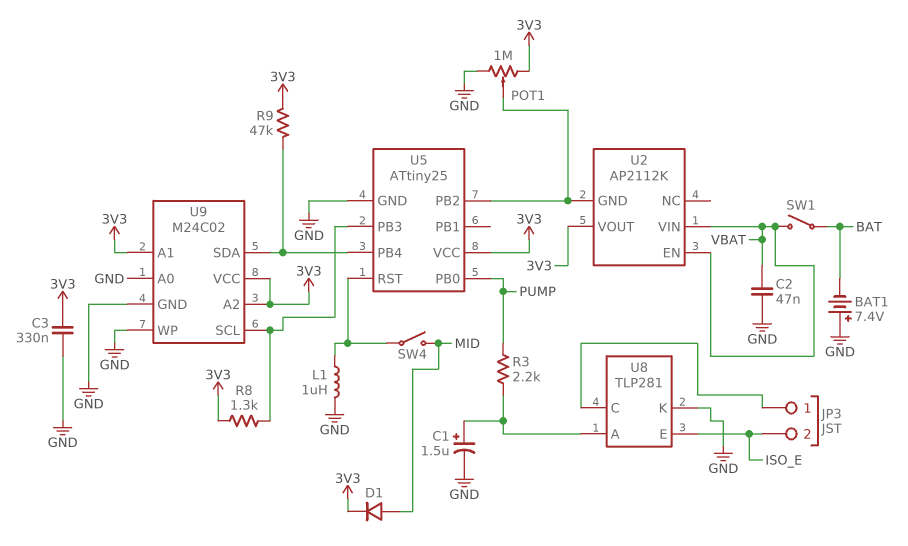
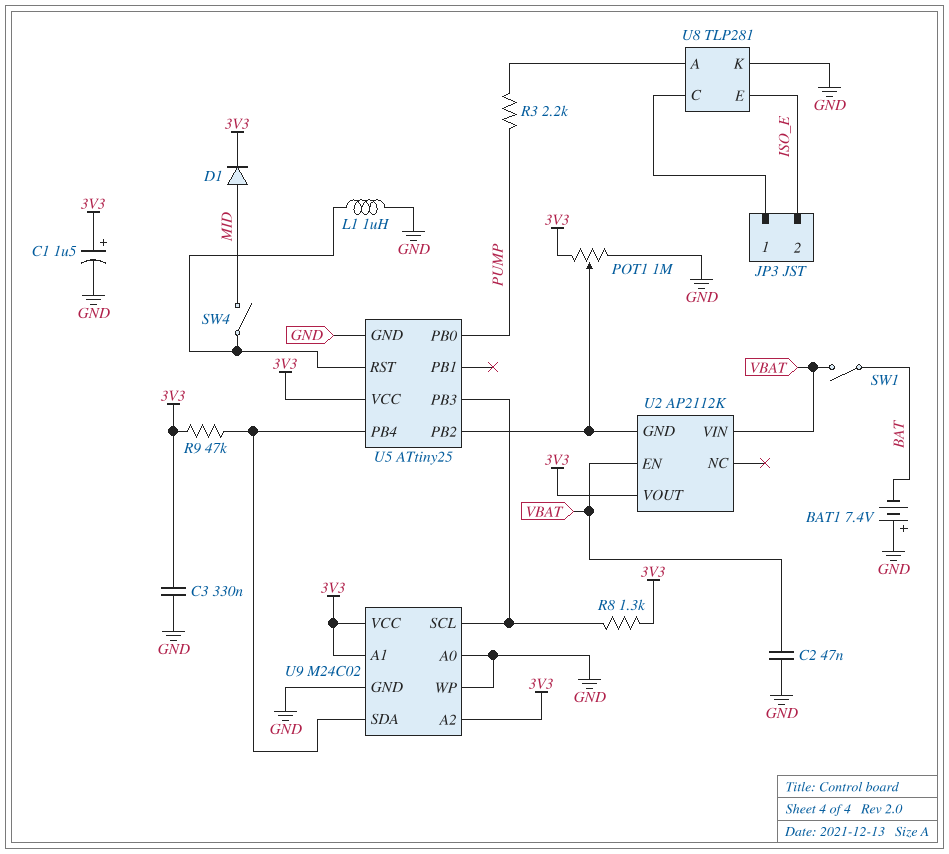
C1: 1.5uF (plus U8/A, minus GND) -> 1.5uF (plus 3V3, minus GND)

